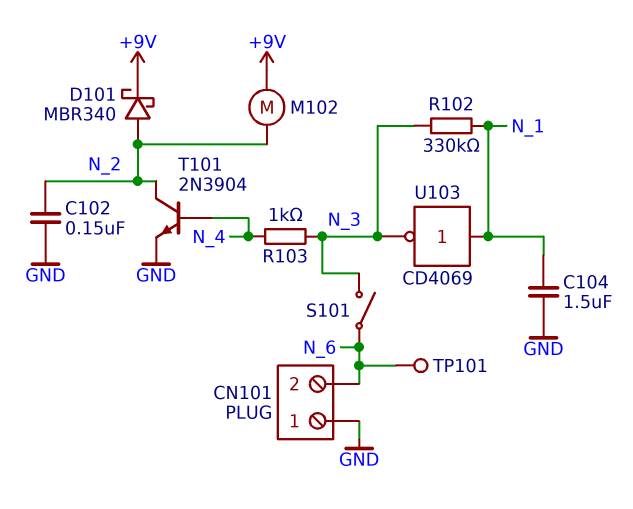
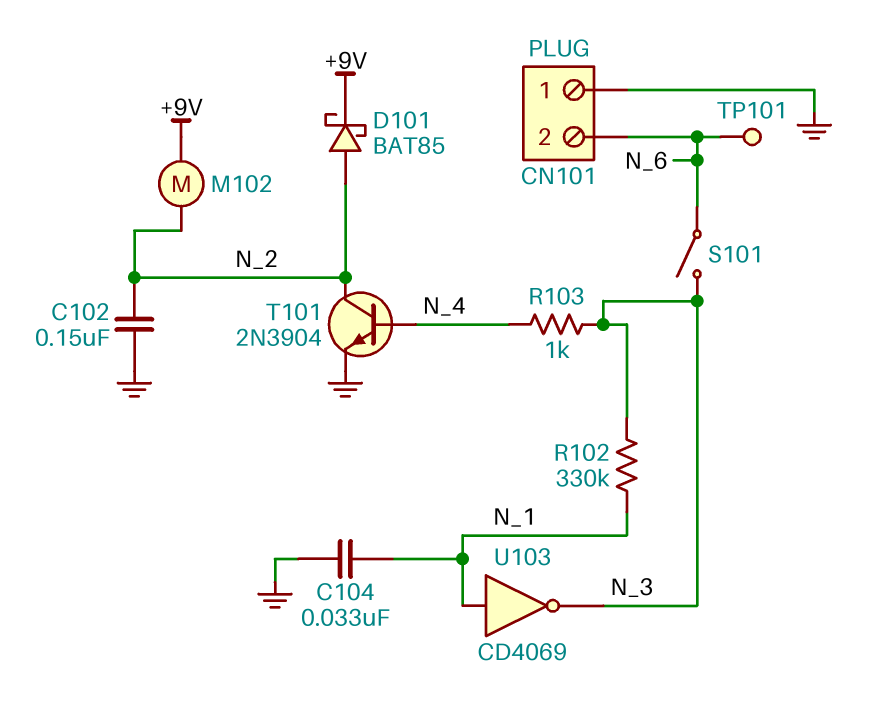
C104: 1.5uF (GND, N_1) -> 33nF (GND, N_1)
D101: schottky MBR340 (A N_2, K +9V) -> schottky BAT85 (A N_2, K +9V)

